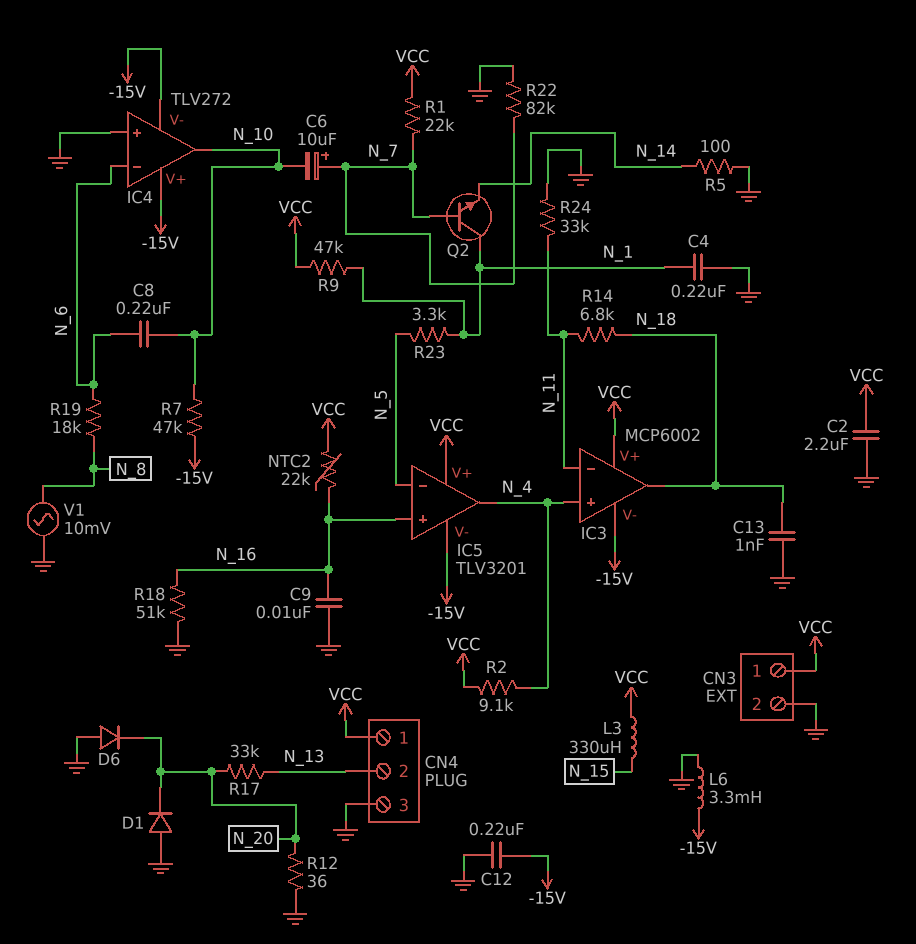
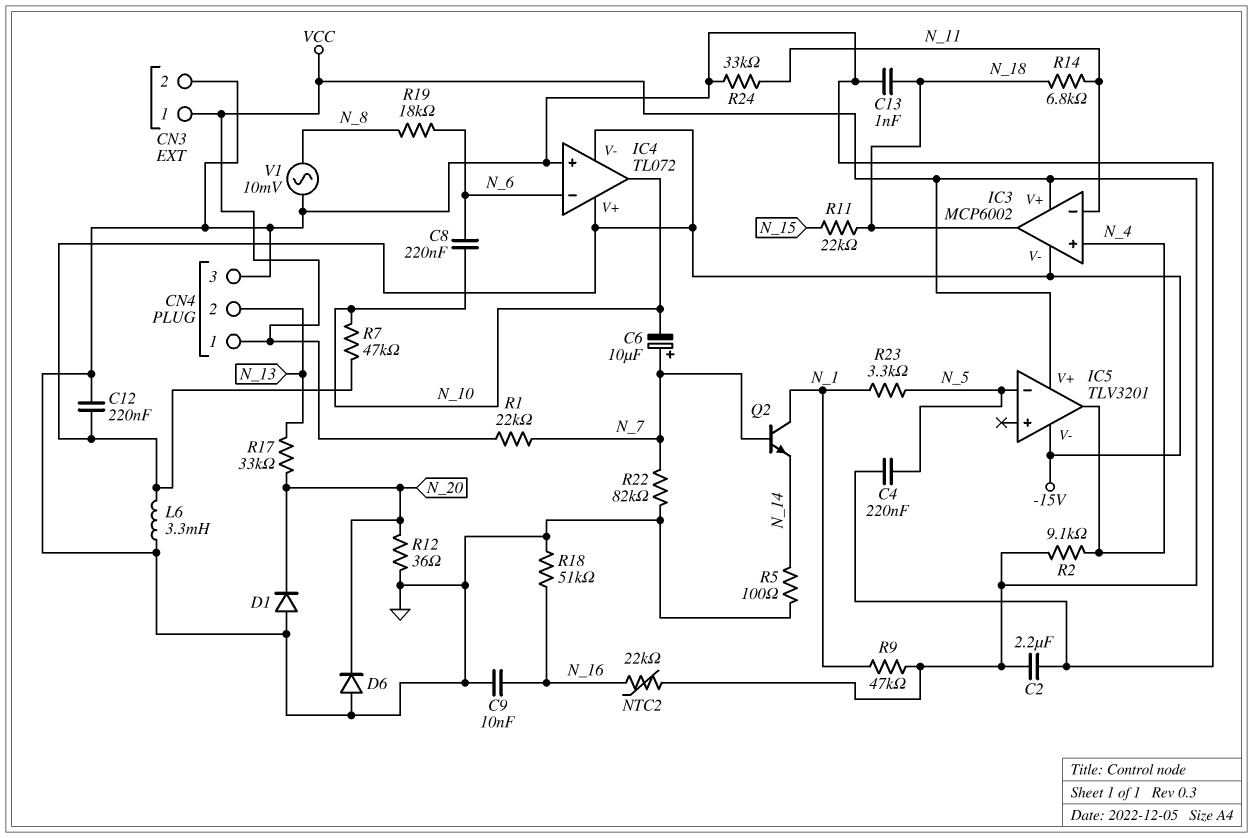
C4: 220nF (GND, N_1) -> 220nF (GND, N_5)
IC4: TLV272 -> TL072
IC5 pin in+: N_16 -> none
L3: 330uH (N_15, VCC) -> none
R11: none -> 22k (N_15, N_18)

